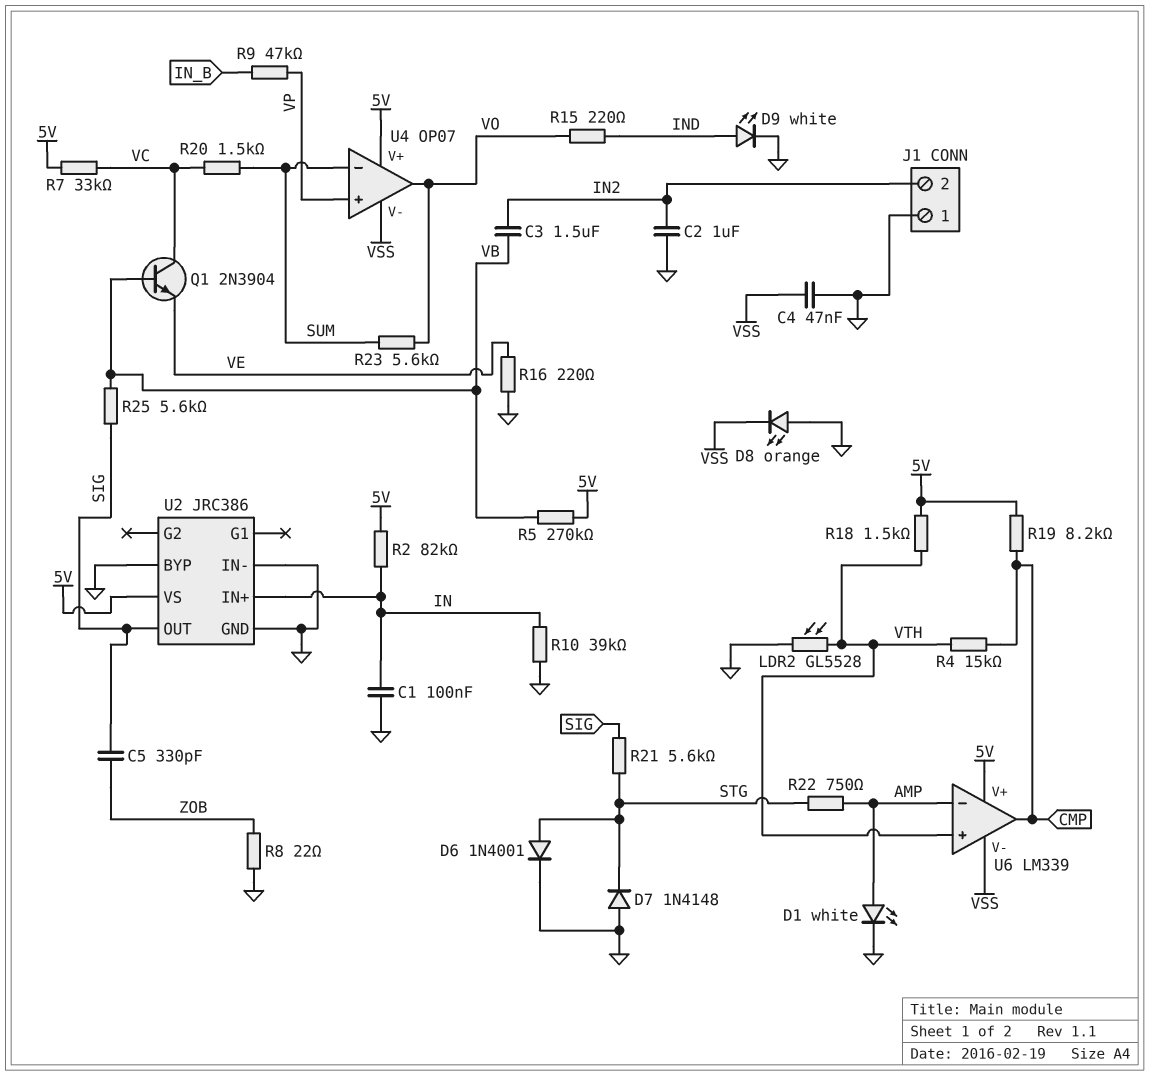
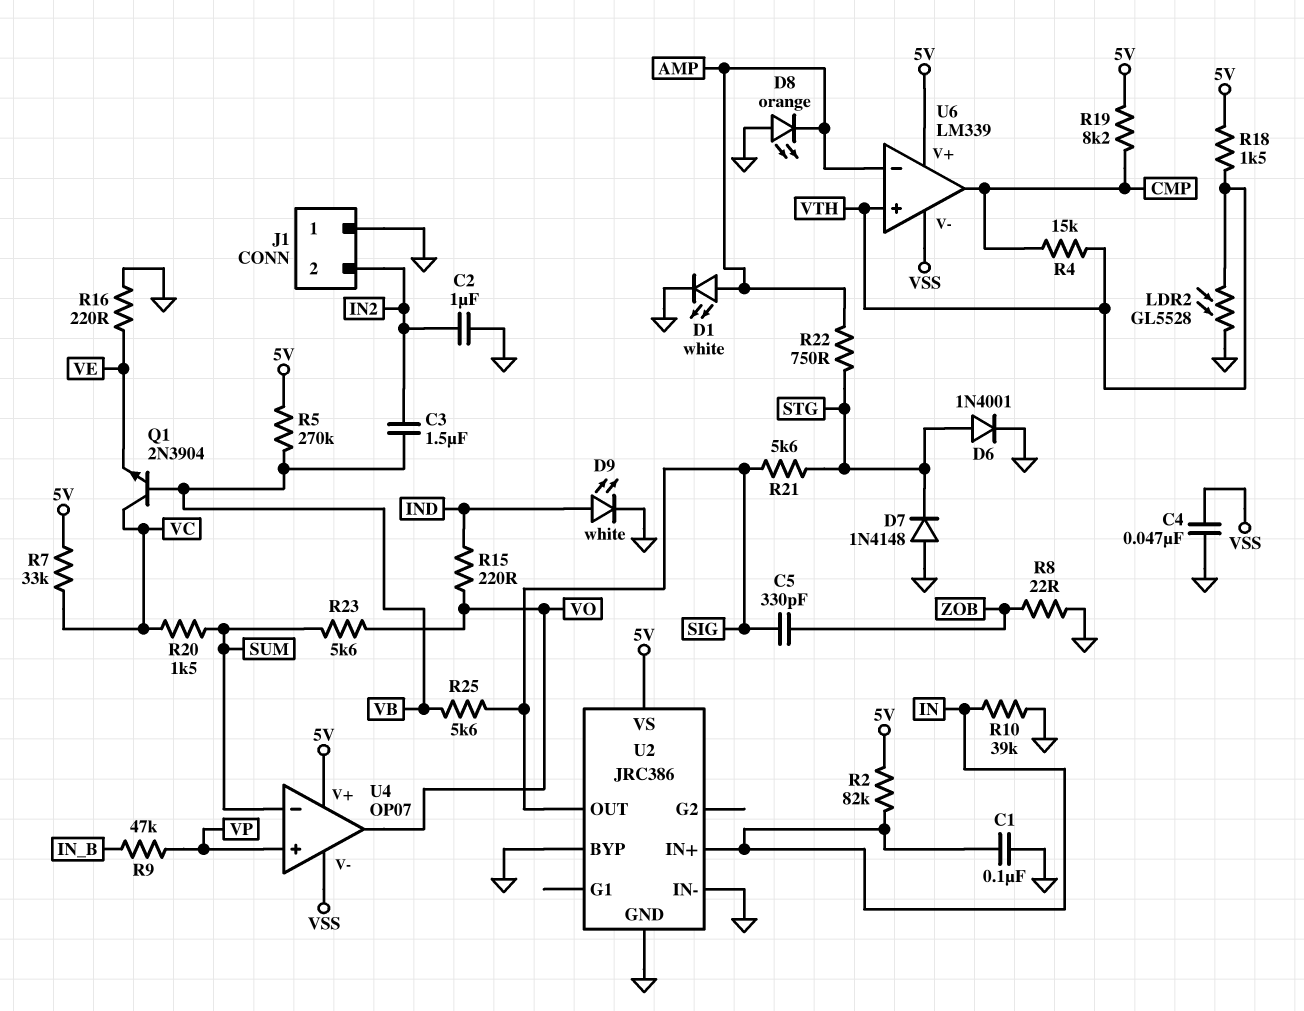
D8: LED orange (A GND, K VSS) -> LED orange (A GND, K AMP)

